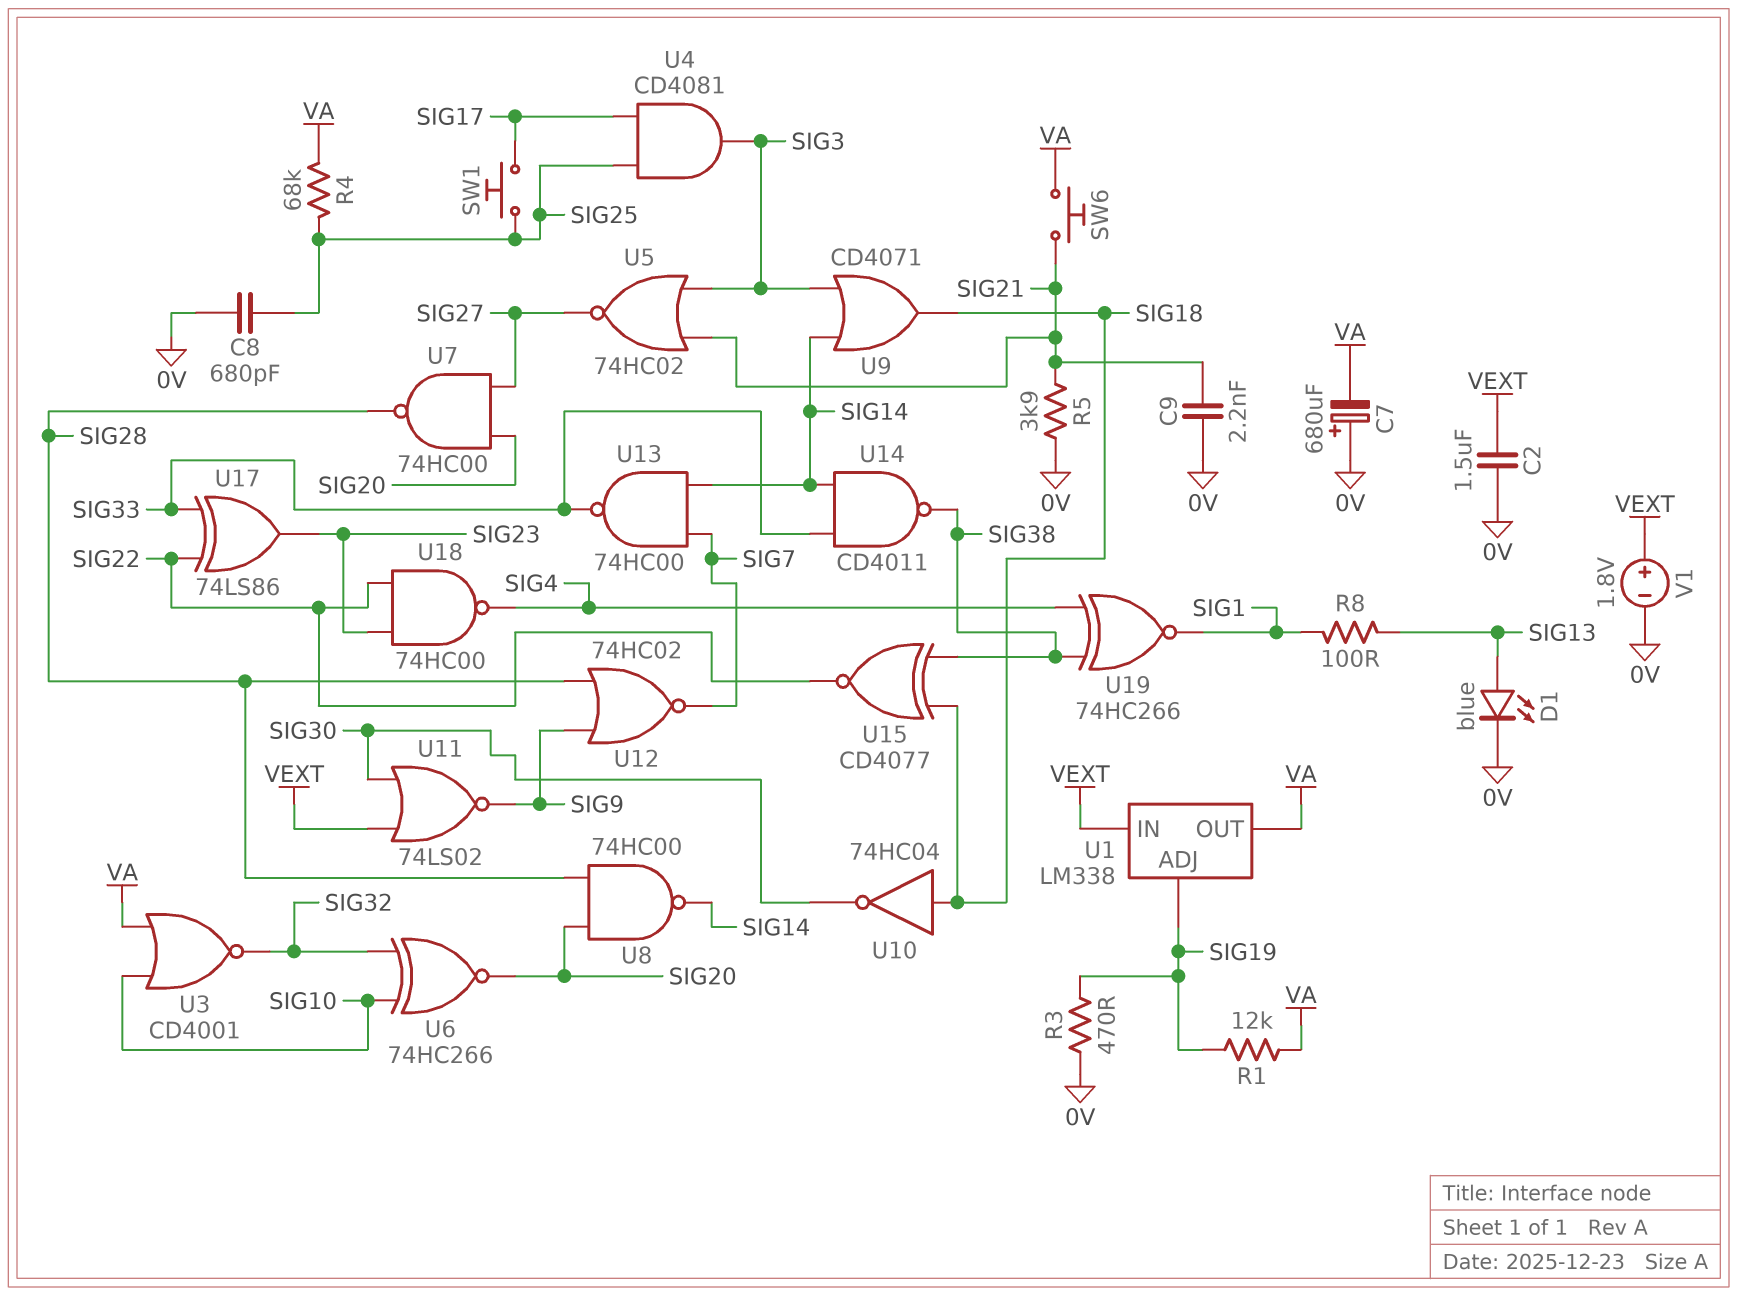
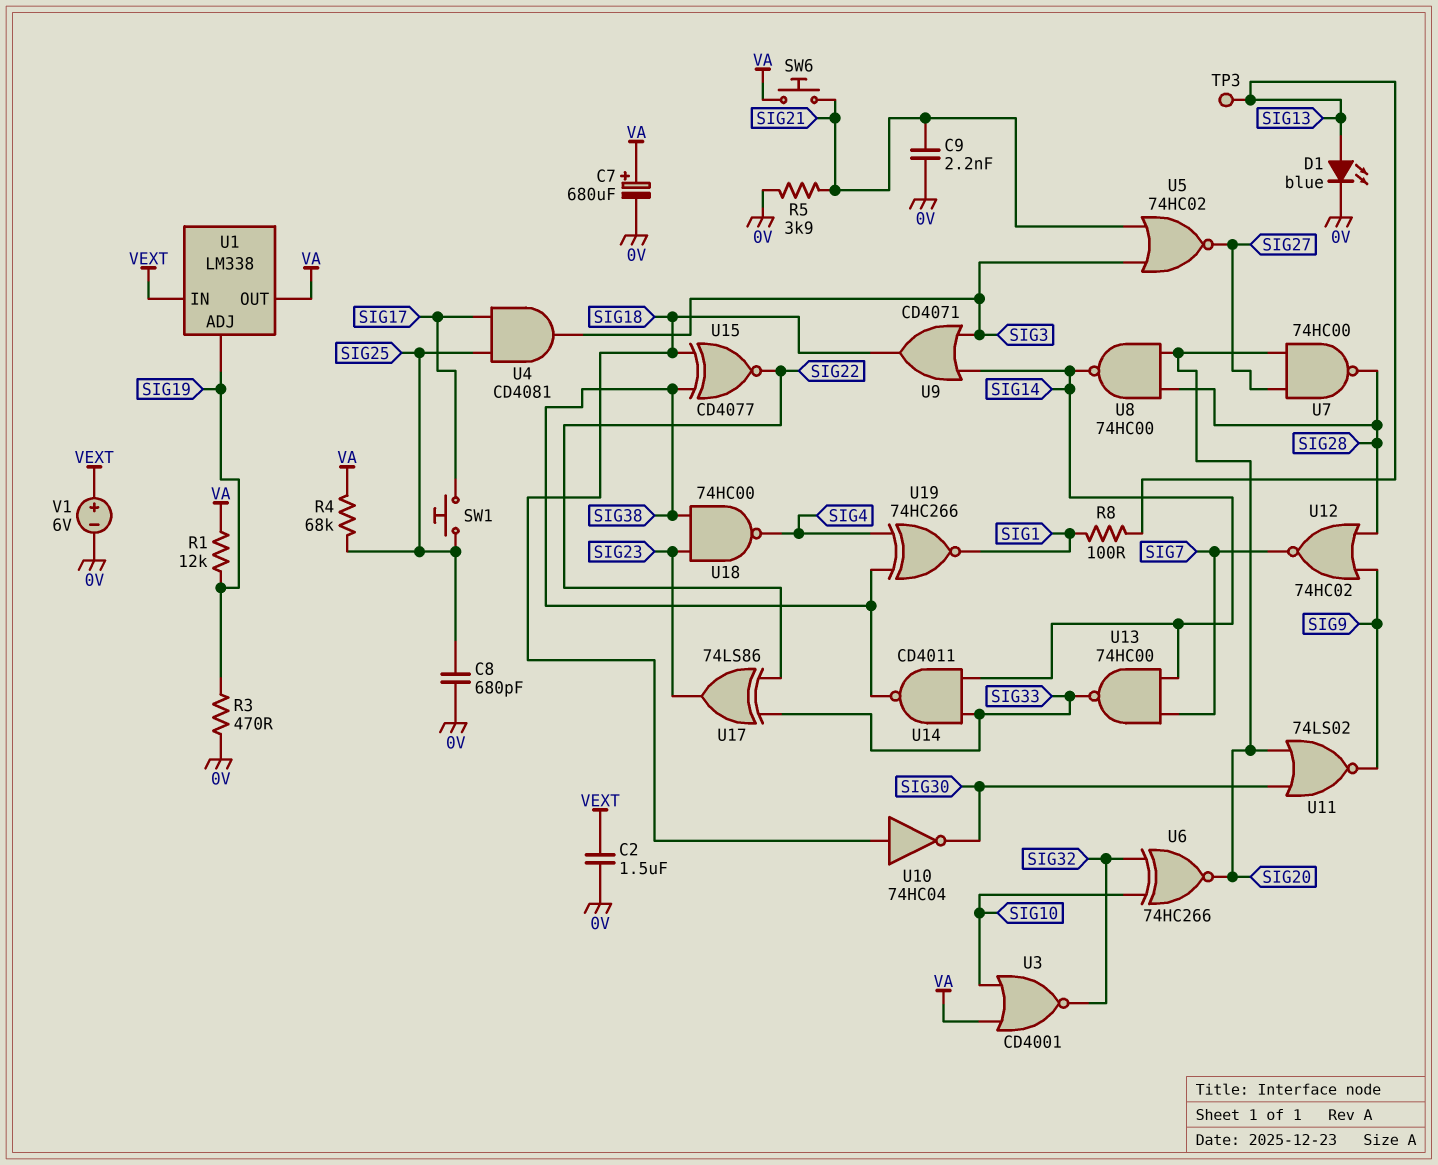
C7: 680uF (plus 0V, minus VA) -> 680uF (plus VA, minus 0V)
TP3: none -> test point (SIG13)
U11: NOR 74LS02 (in SIG30, in VEXT, out SIG9) -> NOR 74LS02 (in SIG20, in SIG30, out SIG9)
U18: NAND 74HC00 (in SIG22, in SIG23, out SIG4) -> NAND 74HC00 (in SIG23, in SIG38, out SIG4)
V1: 1.8V (plus VEXT, minus 0V) -> 6V (plus VEXT, minus 0V)

